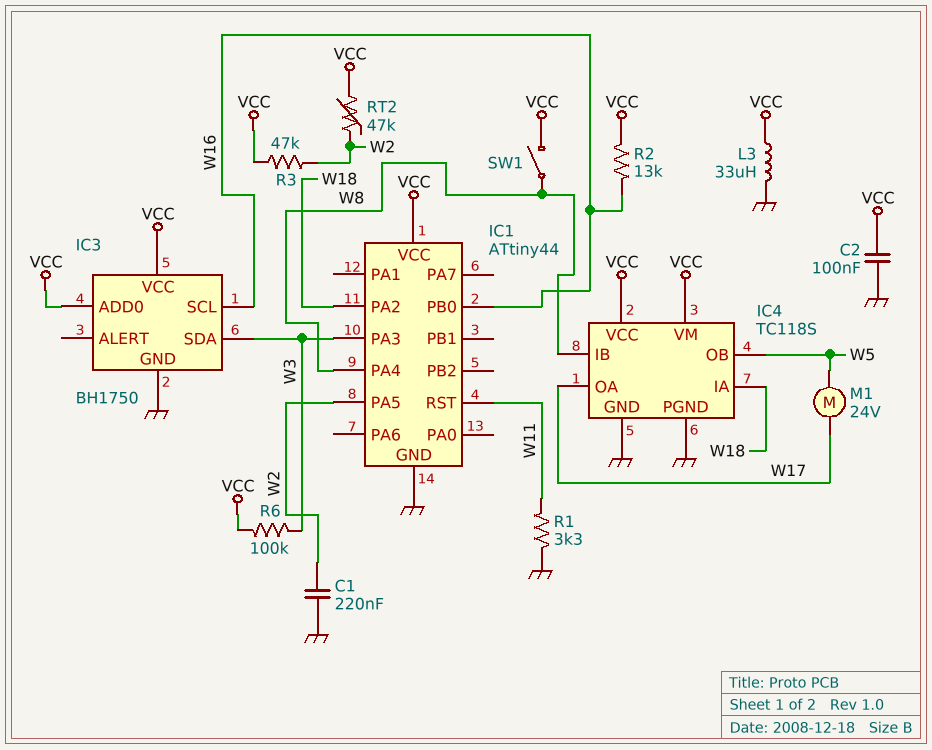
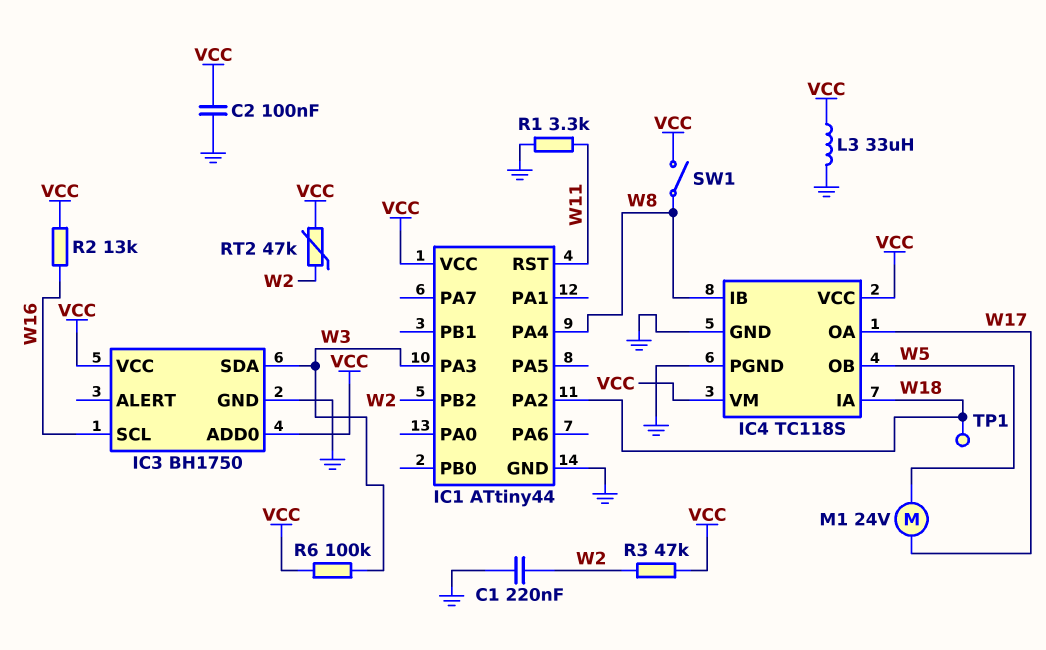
IC1 pin PA5: W2 -> none
IC1 pin PB0: W16 -> none
IC1 pin PB2: none -> W2
TP1: none -> test point (W18)

